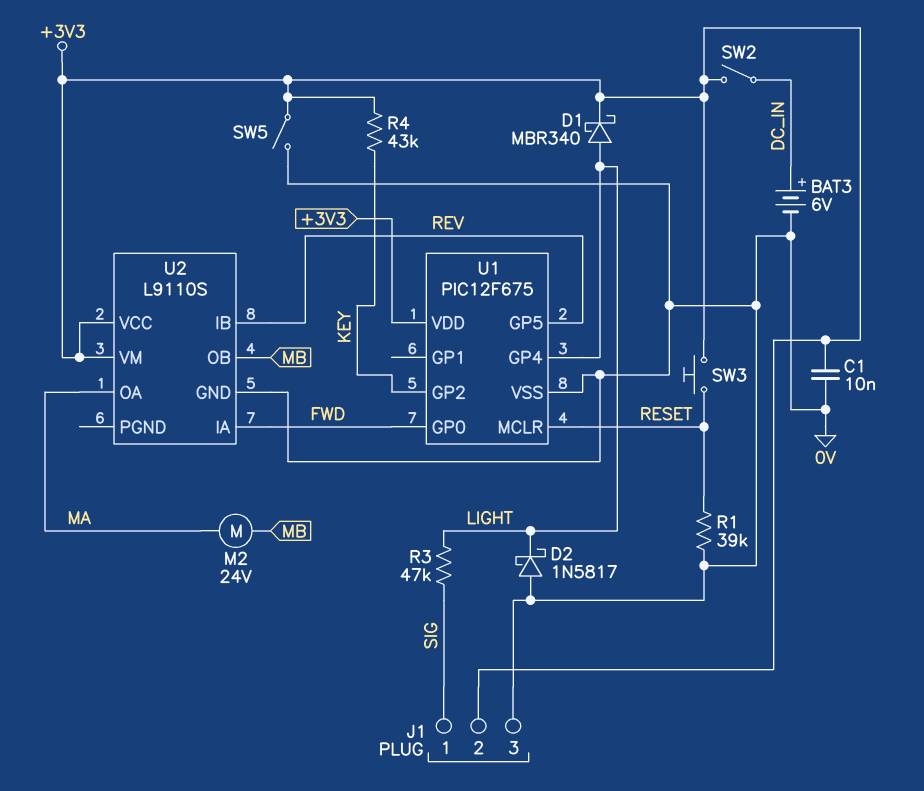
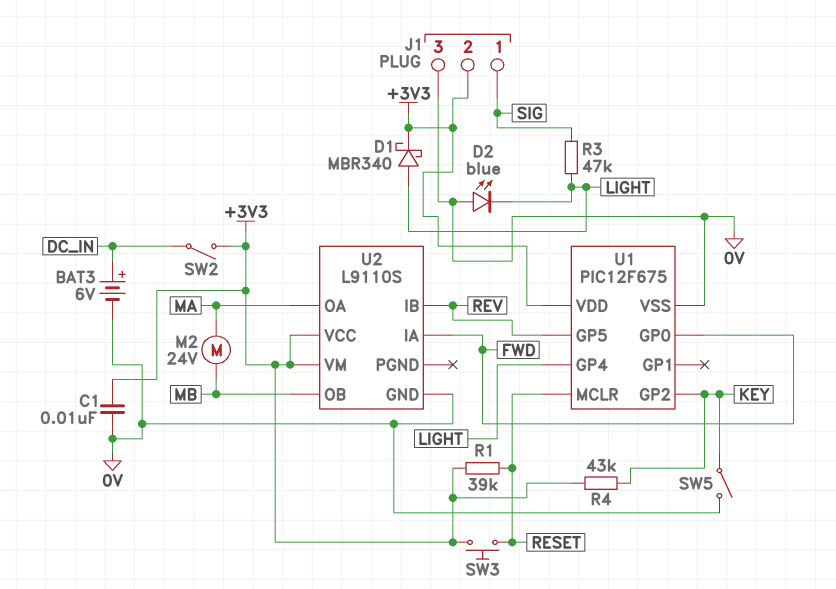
D2: schottky 1N5817 (A 0V, K LIGHT) -> LED blue (A 0V, K LIGHT)
R1: 39k (0V, RESET) -> 39k (+3V3, RESET)
SW5: switch (+3V3, 0V) -> switch (0V, KEY)

